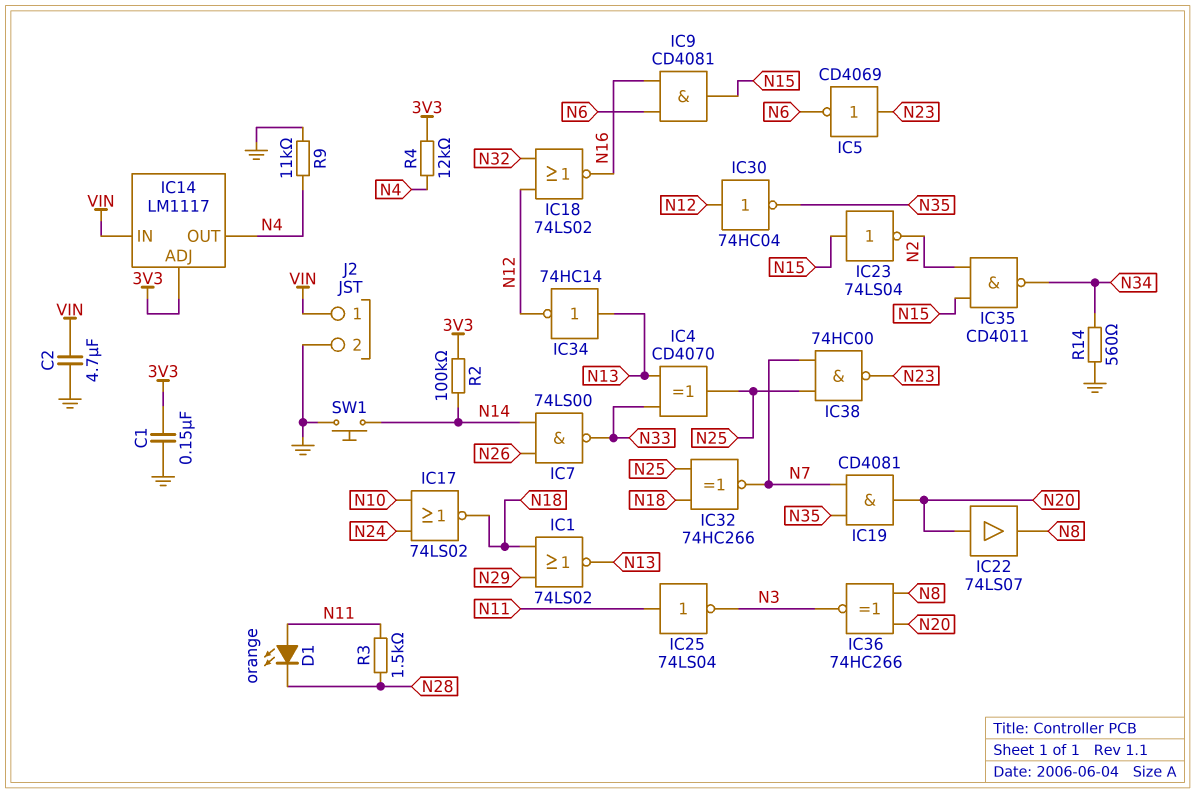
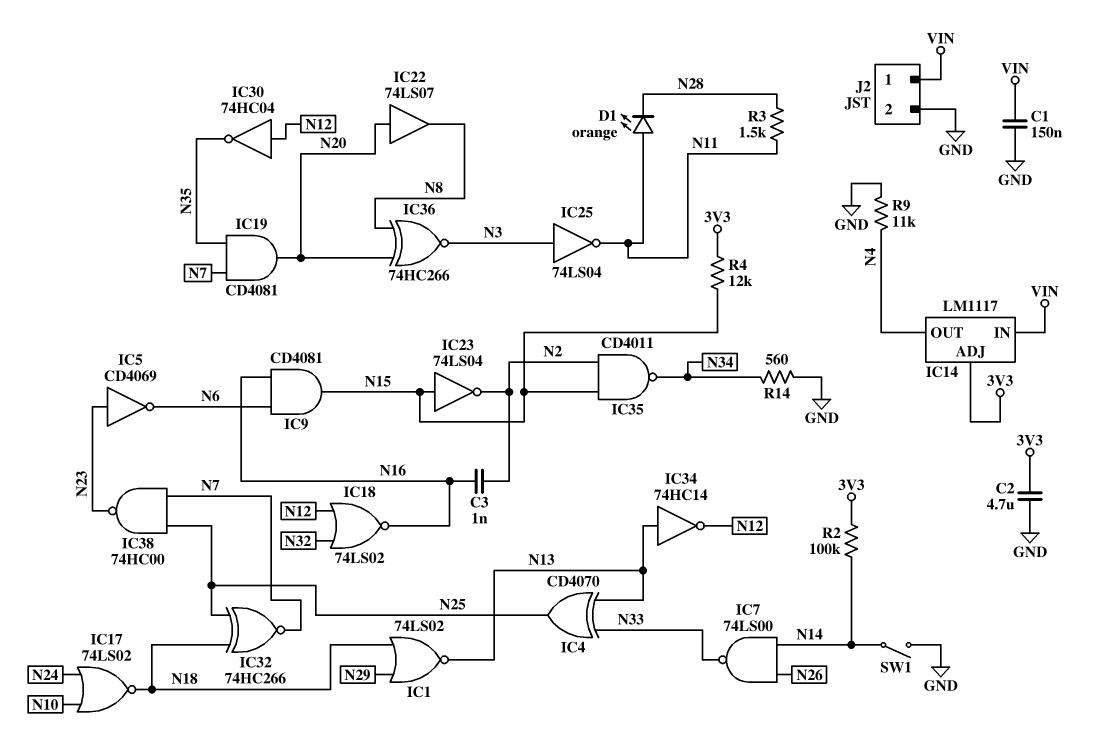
C1: 150nF (3V3, GND) -> 150nF (GND, VIN)
C2: 4.7uF (GND, VIN) -> 4.7uF (3V3, GND)
C3: none -> 1nF (N2, N16)
IC25: NOT 74LS04 (in N11, out N3) -> NOT 74LS04 (in N3, out N11)
R4: 12k (3V3, N4) -> 12k (3V3, N15)
SW1: button (GND, N14) -> switch (GND, N14)

